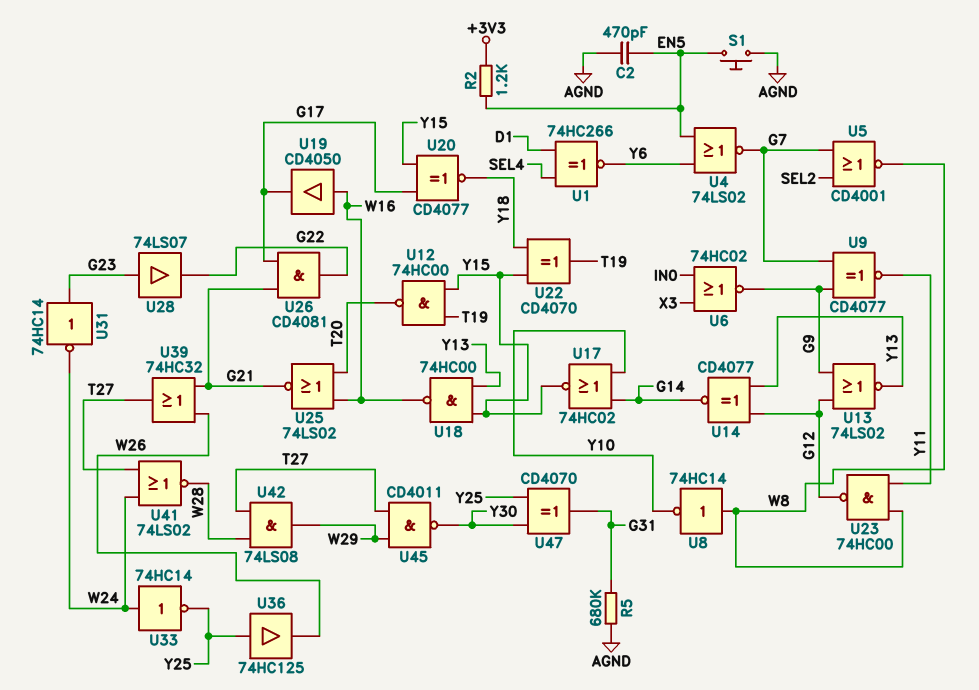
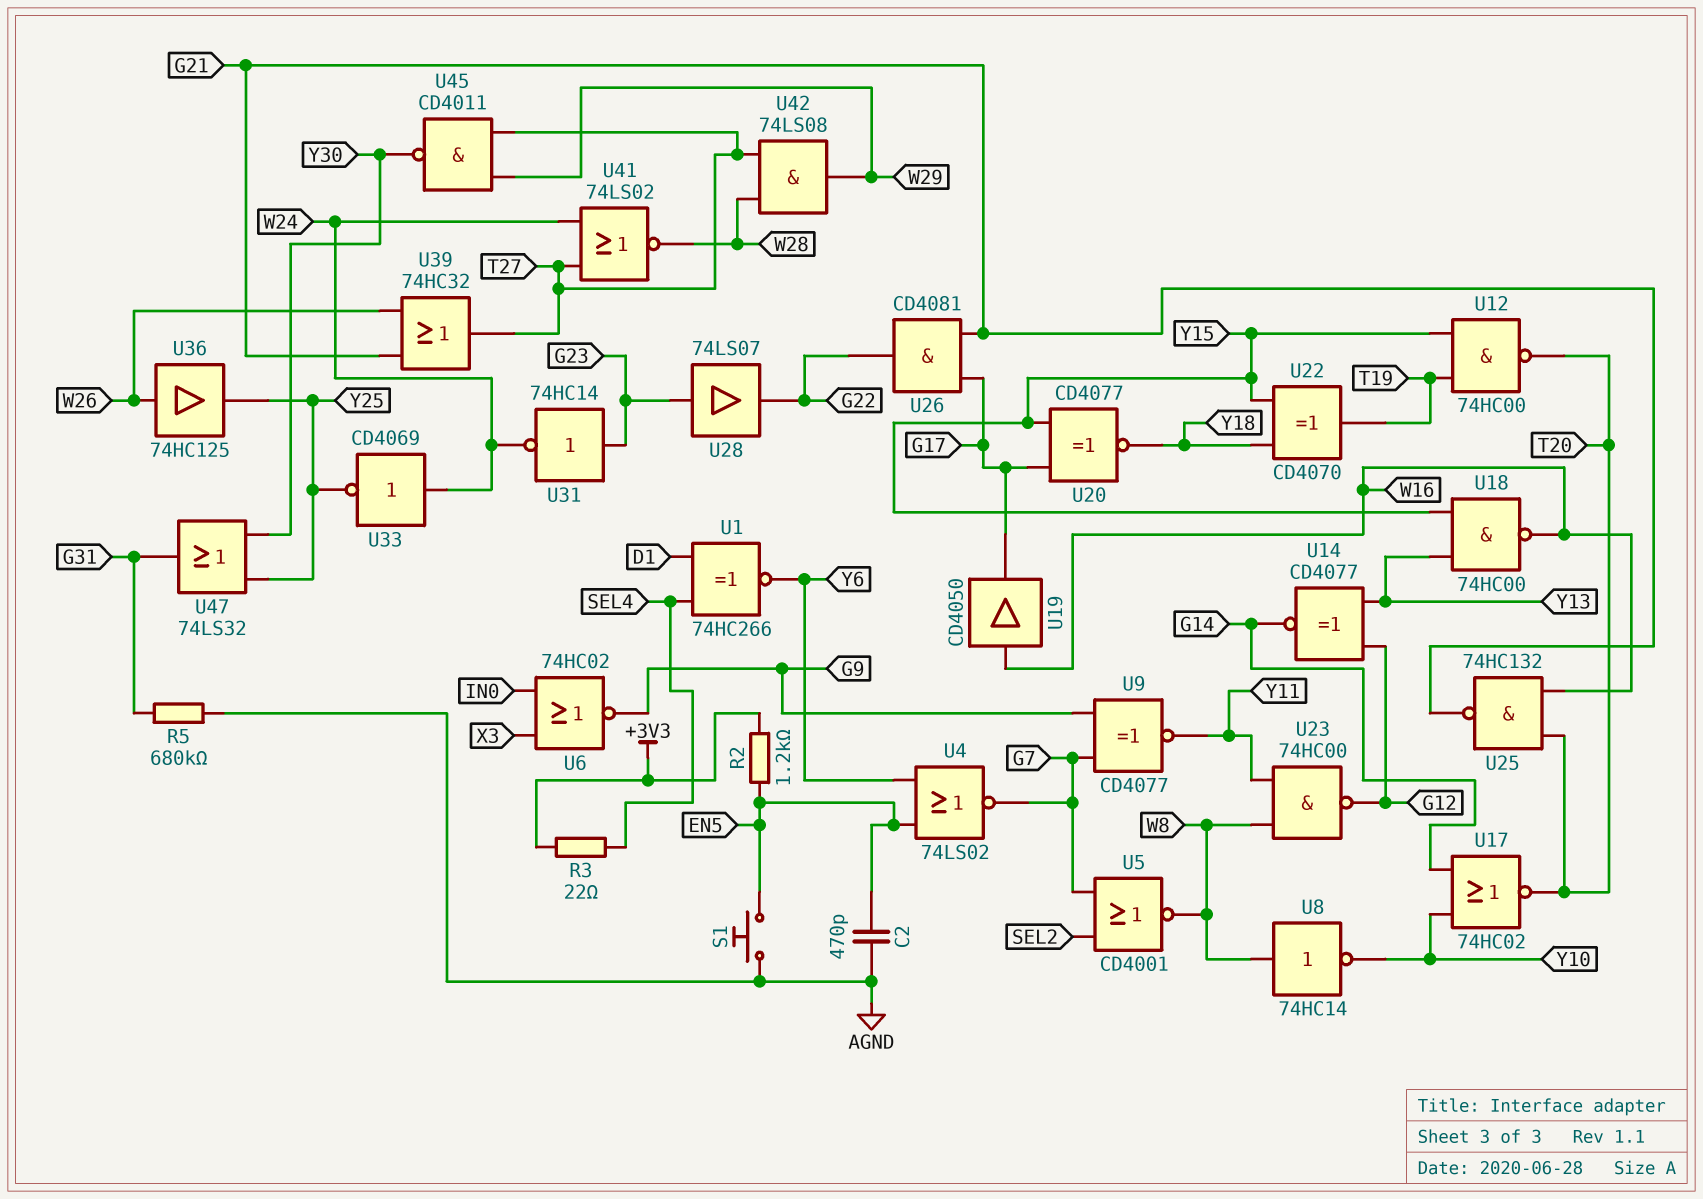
R3: none -> 22 (+3V3, SEL4)
U13: NOR 74LS02 (in G9, in G12, out Y13) -> none
U17: NOR 74HC02 (in G14, in Y10, out Y15) -> NOR 74HC02 (in G14, in Y10, out T20)
U25: NOR 74LS02 (in T20, in W16, out G21) -> NAND 74HC132 (in T20, in W16, out G21)
U33: NOT 74HC14 (in W24, out Y25) -> NOT CD4069 (in W24, out Y25)
U36: buffer 74HC125 (in Y25, out W26) -> buffer 74HC125 (in W26, out Y25)
U47: XOR CD4070 (in Y25, in Y30, out G31) -> OR 74LS32 (in Y25, in Y30, out G31)

